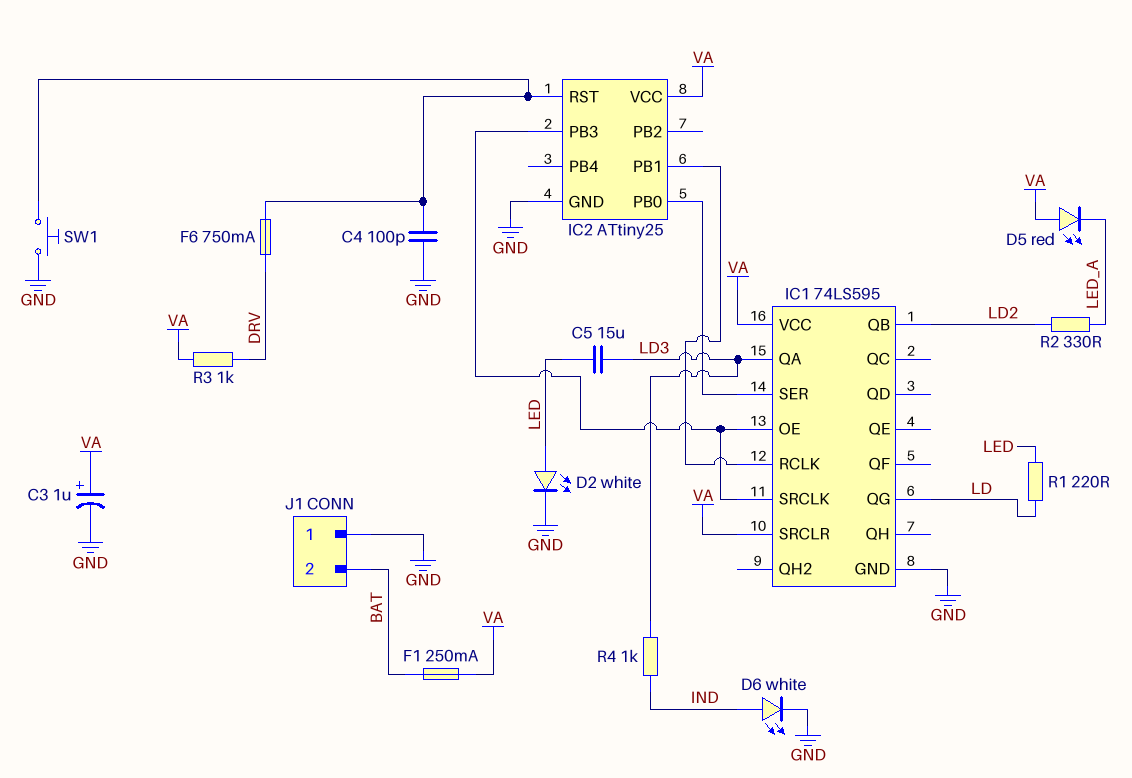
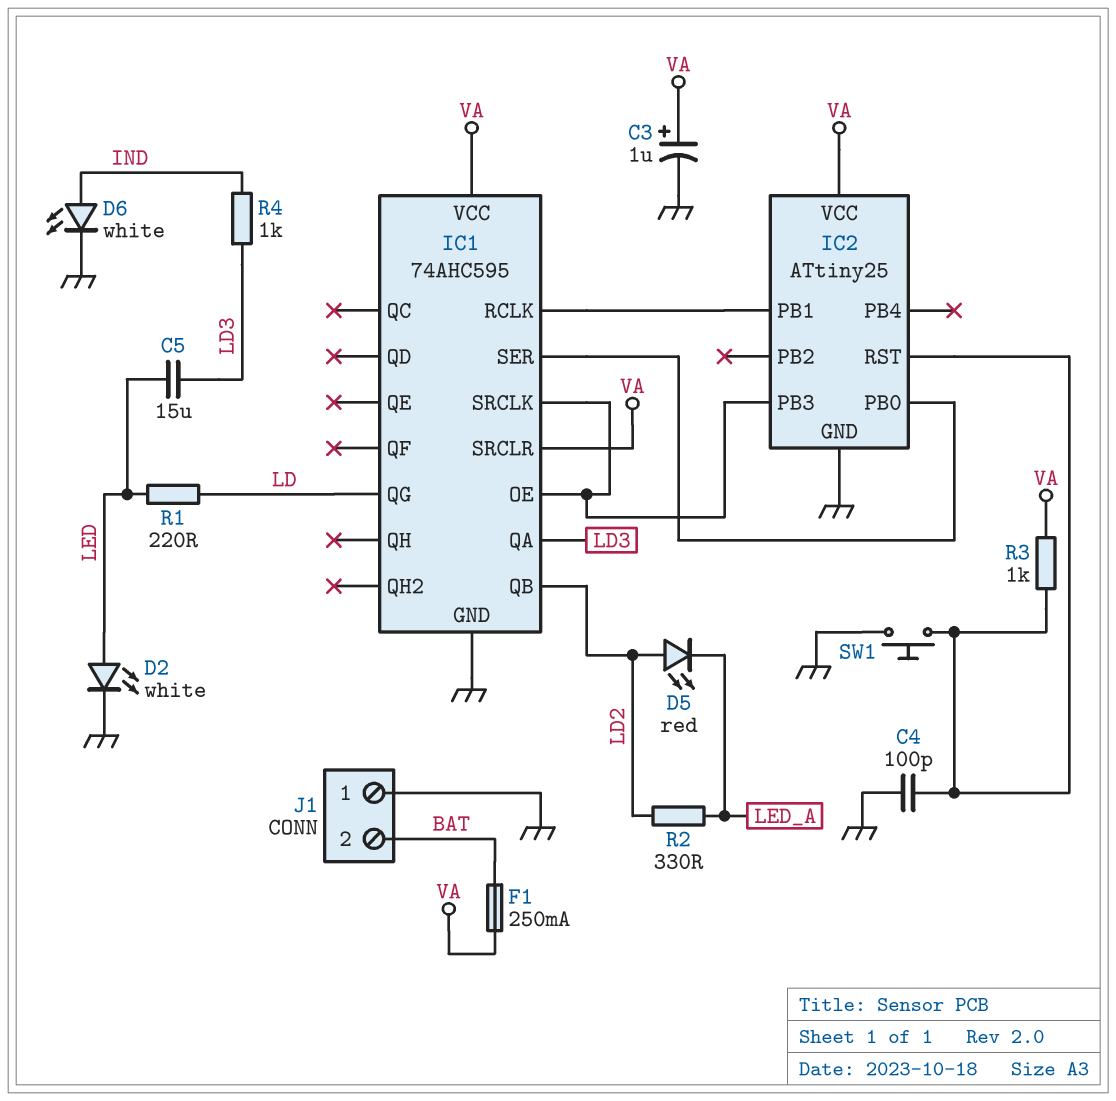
D5: LED red (A VA, K LED_A) -> LED red (A LD2, K LED_A)
F6: 750mA (DRV, IC2/RST) -> none
IC1: 74LS595 -> 74AHC595
R3: 1k (DRV, VA) -> 1k (IC2/RST, VA)

